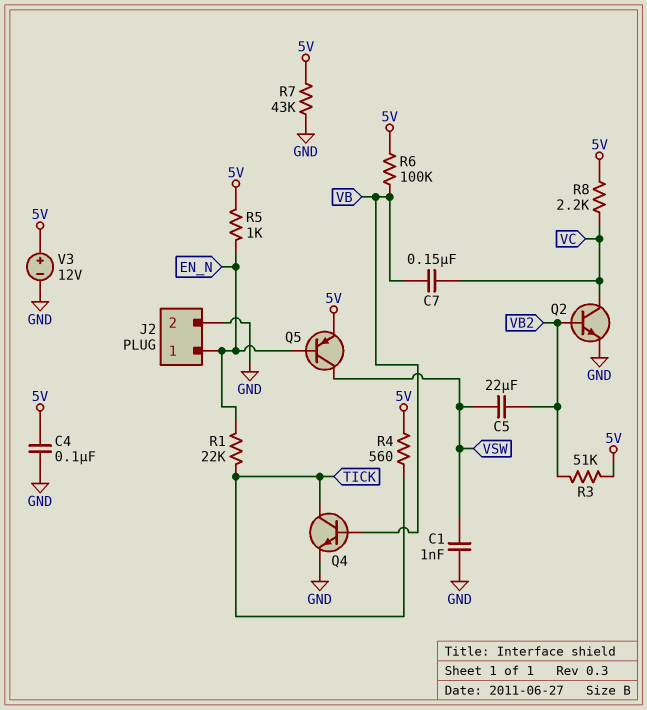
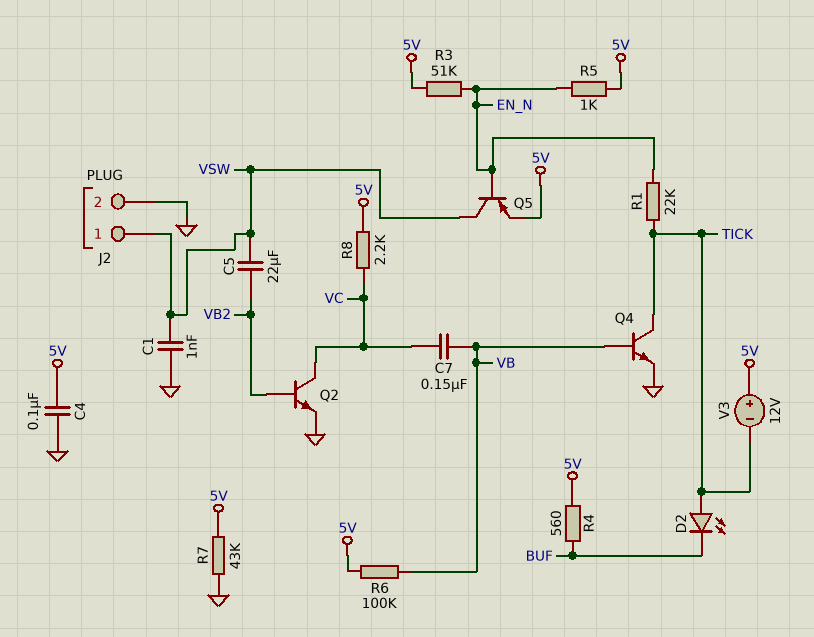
D2: none -> LED (A TICK, K BUF)
J2 pin 1: EN_N -> VSW
R3: 51k (5V, VB2) -> 51k (5V, EN_N)
R4: 560 (5V, TICK) -> 560 (5V, BUF)
V3: 12V (plus 5V, minus GND) -> 12V (plus 5V, minus TICK)

